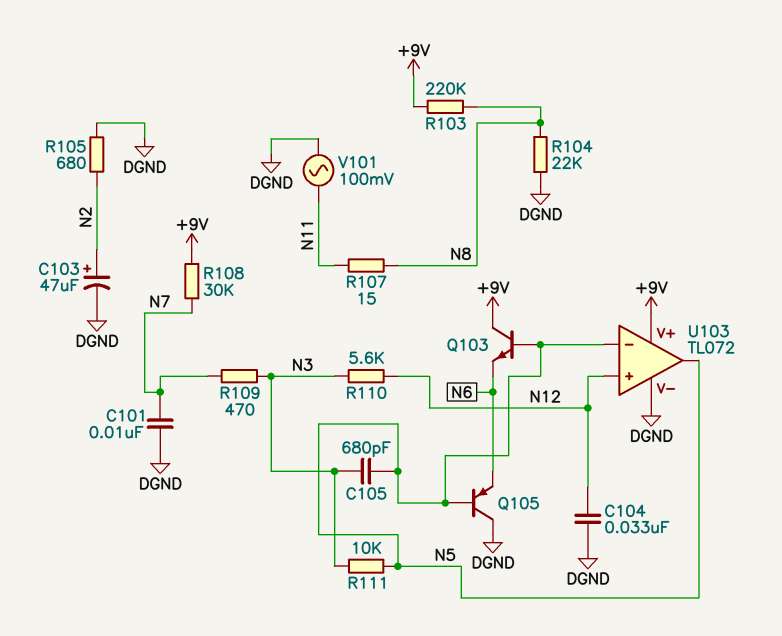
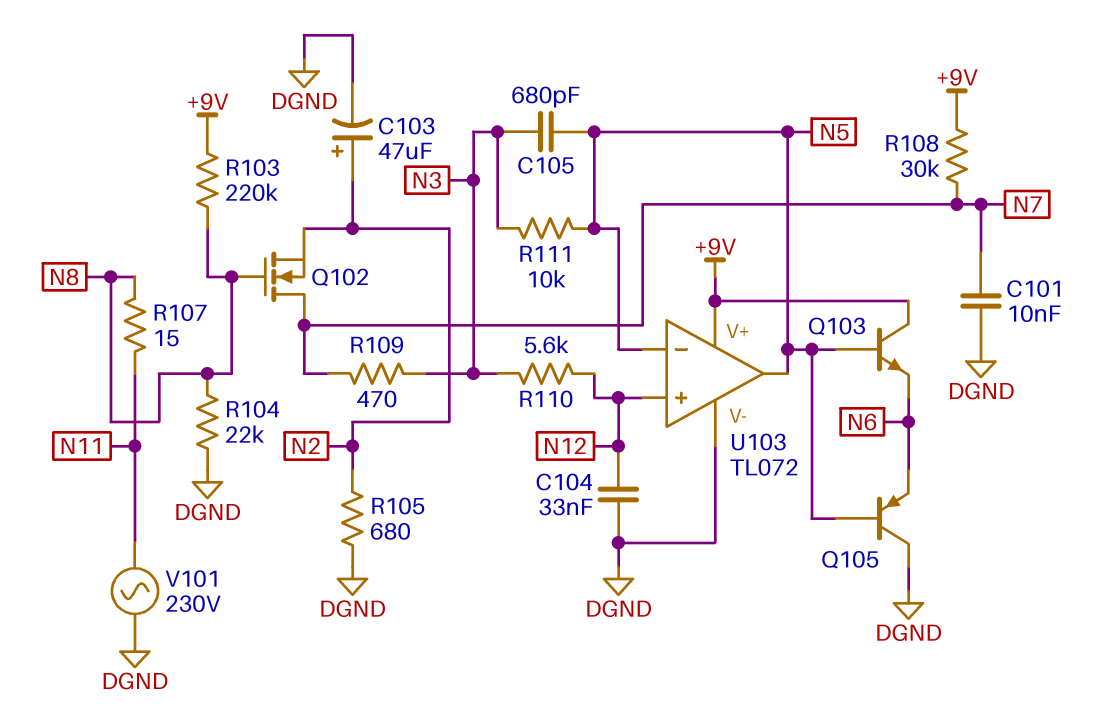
Q102: none -> NMOS (G N8, D N7, S N2)
V101: AC 100mV (DGND, N11) -> AC 230V (DGND, N11)

